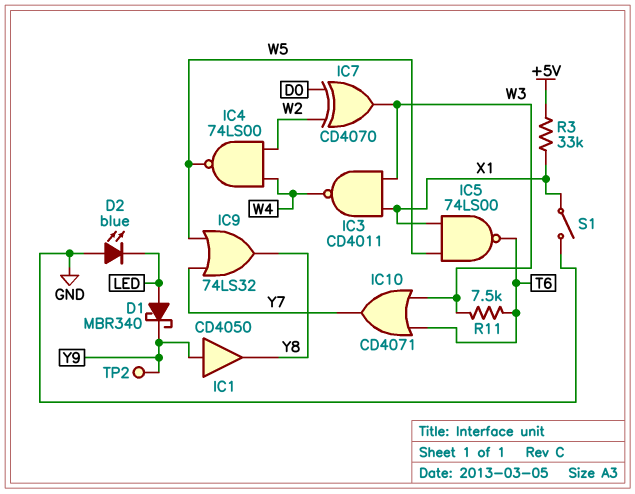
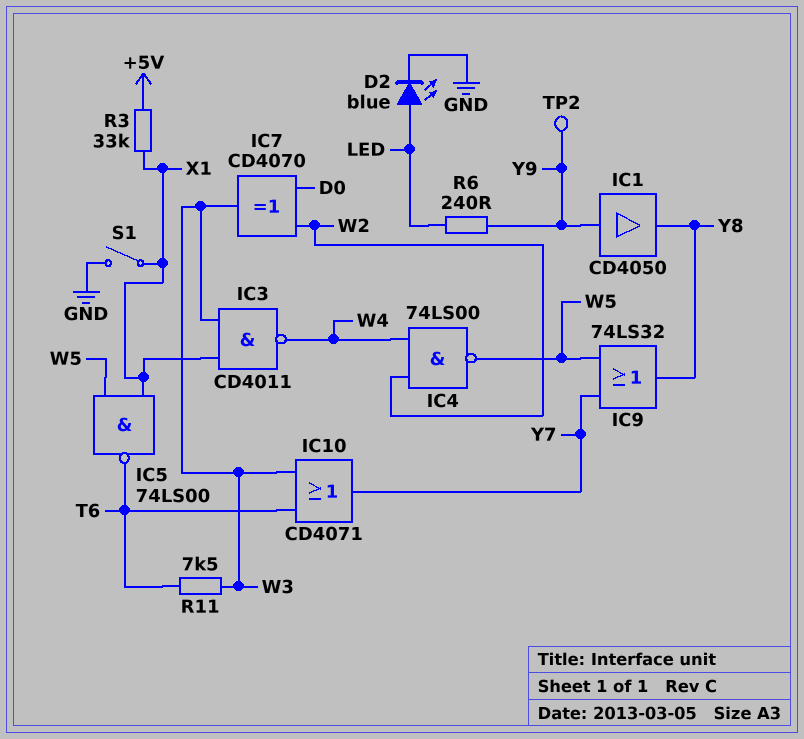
D1: schottky MBR340 (A LED, K Y9) -> none
D2: LED blue (A GND, K LED) -> LED blue (A LED, K GND)
R6: none -> 240 (LED, Y9)

